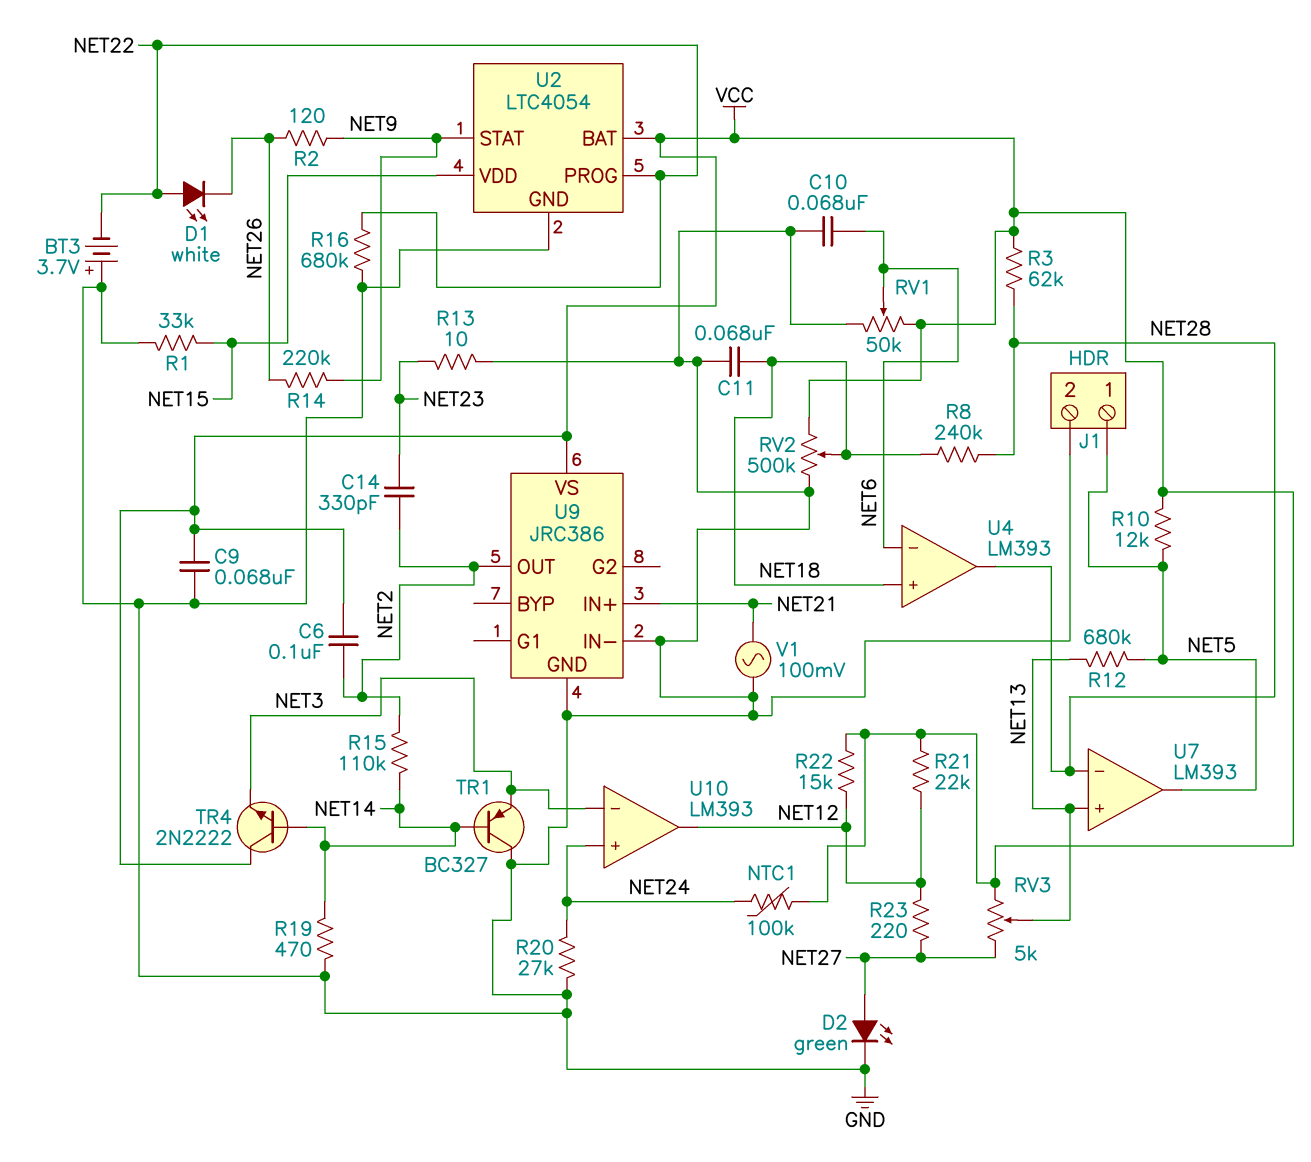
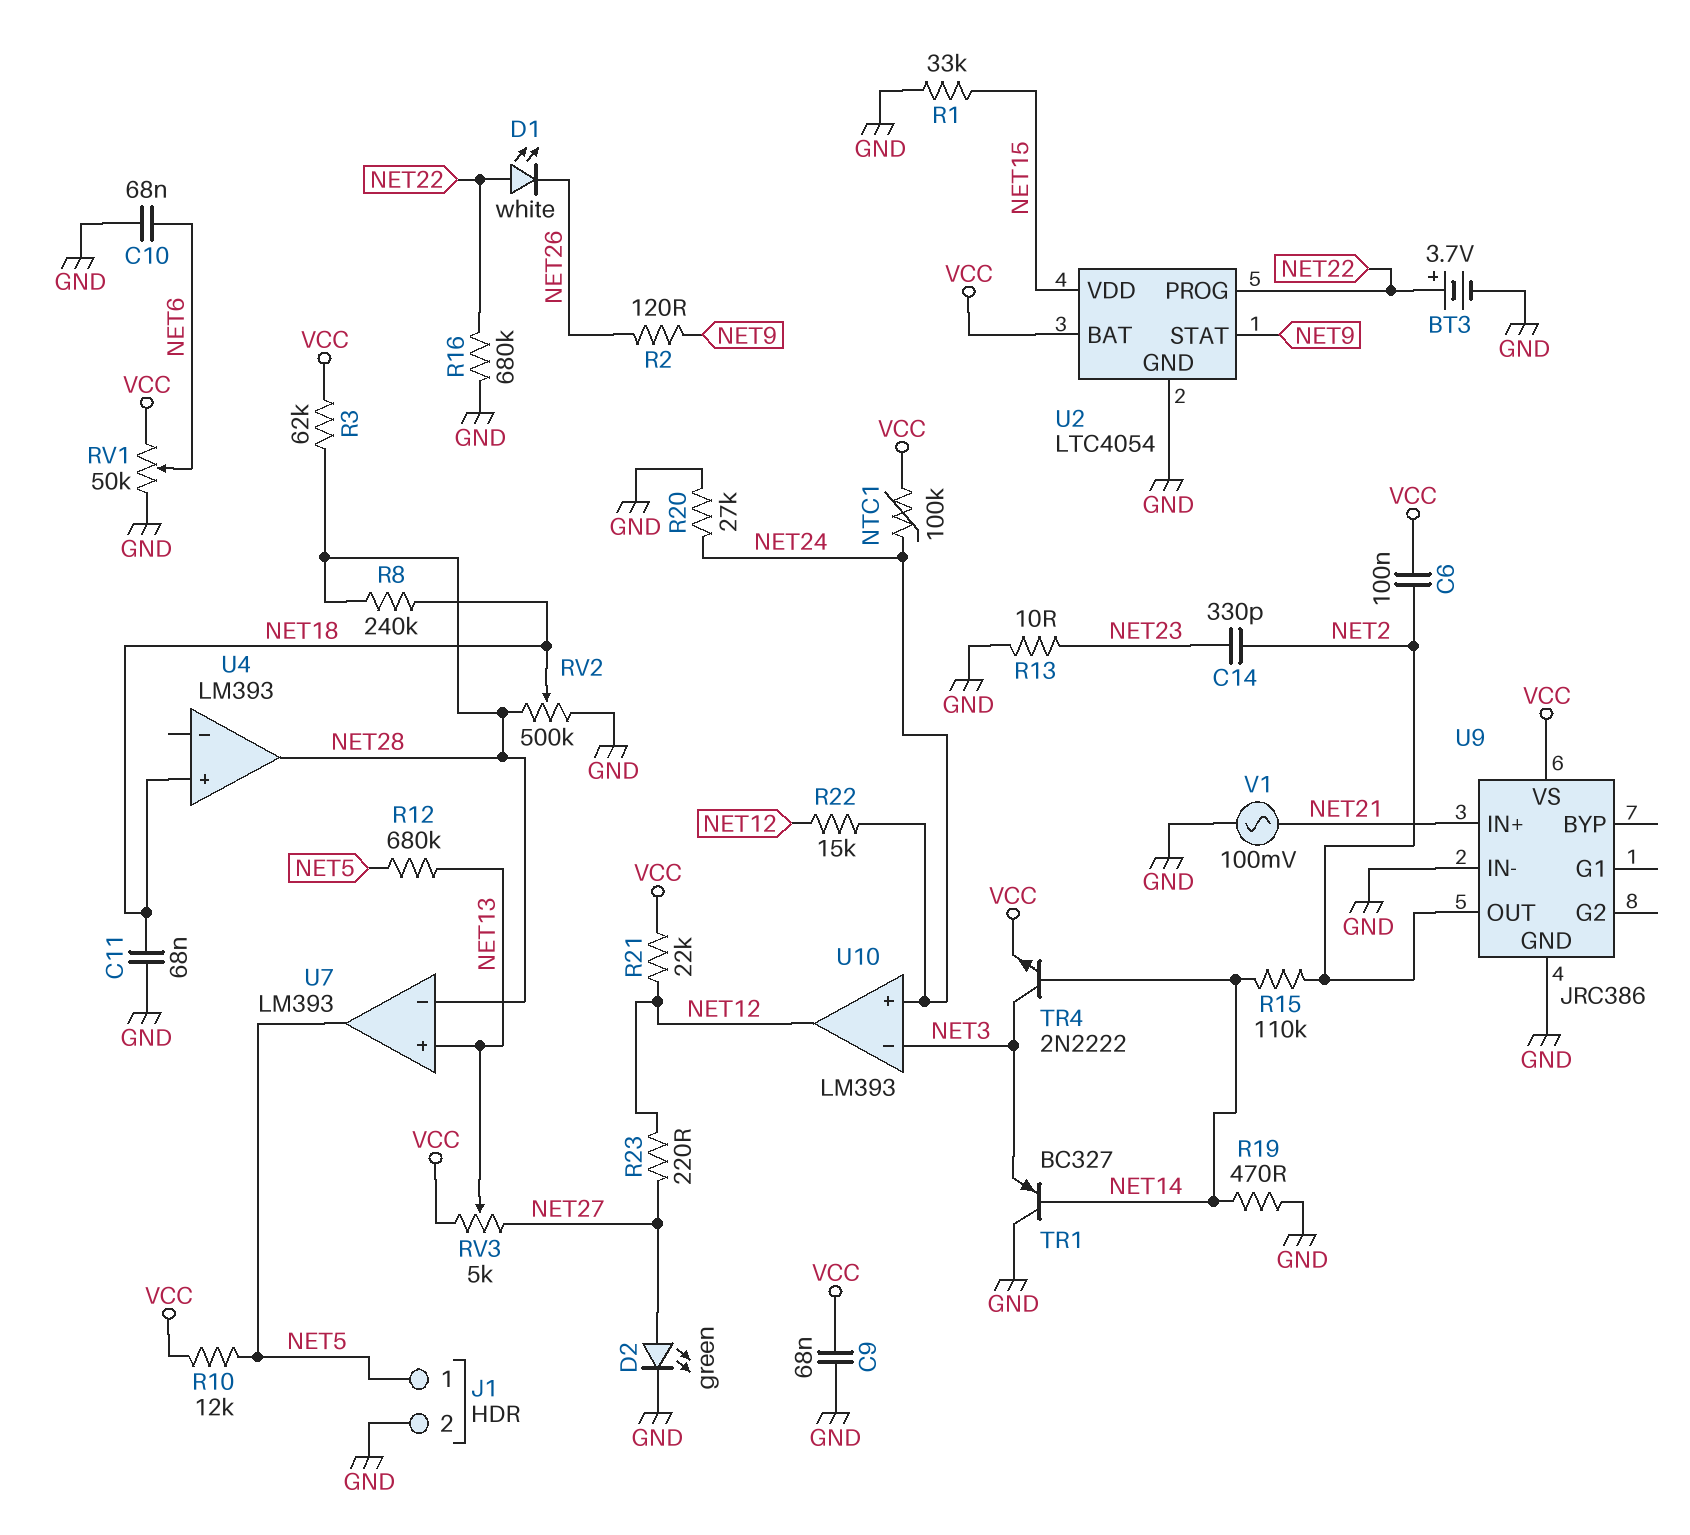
BT3: 3.7V (plus GND, minus NET22) -> 3.7V (plus NET22, minus GND)
R14: 220k (NET9, NET26) -> none
R22: 15k (NET12, VCC) -> 15k (NET12, NET24)
RV2: 500k (GND, VCC, wiper NET18) -> 500k (GND, NET28, wiper NET18)
TR4: NPN 2N2222 (B NET14, C VCC, E NET3) -> NPN 2N2222 (B NET14, C NET3, E VCC)
U4 pin in-: NET6 -> none

